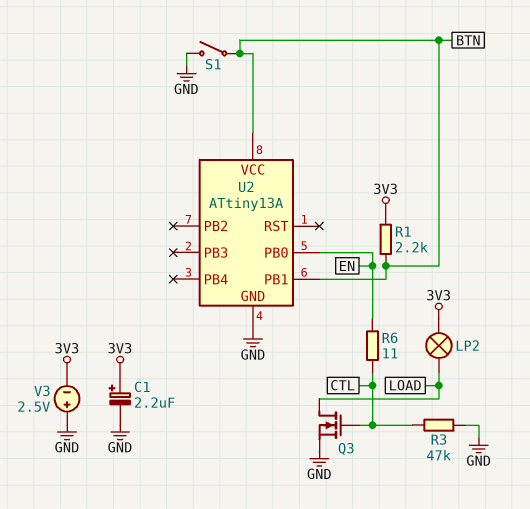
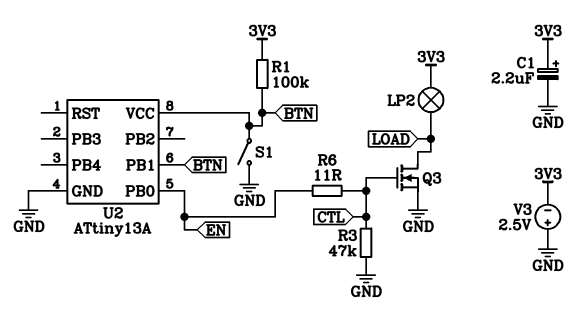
R1: 2.2k (3V3, BTN) -> 100k (3V3, BTN)

